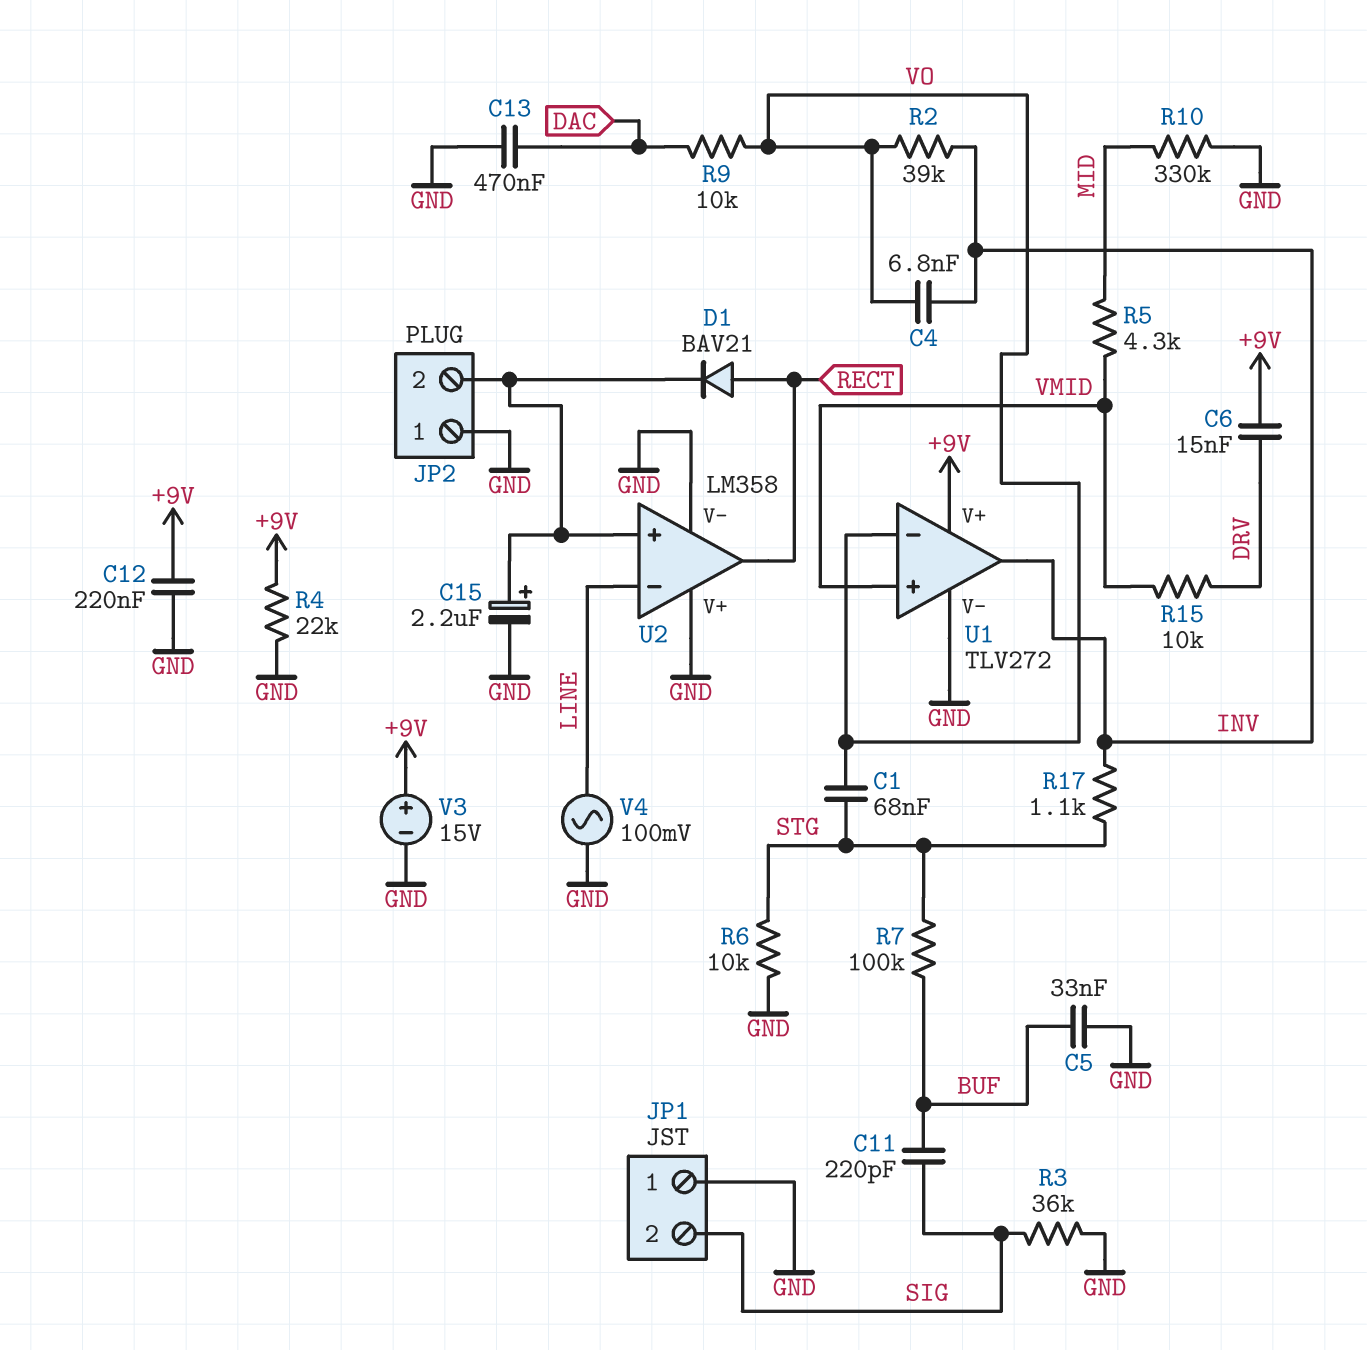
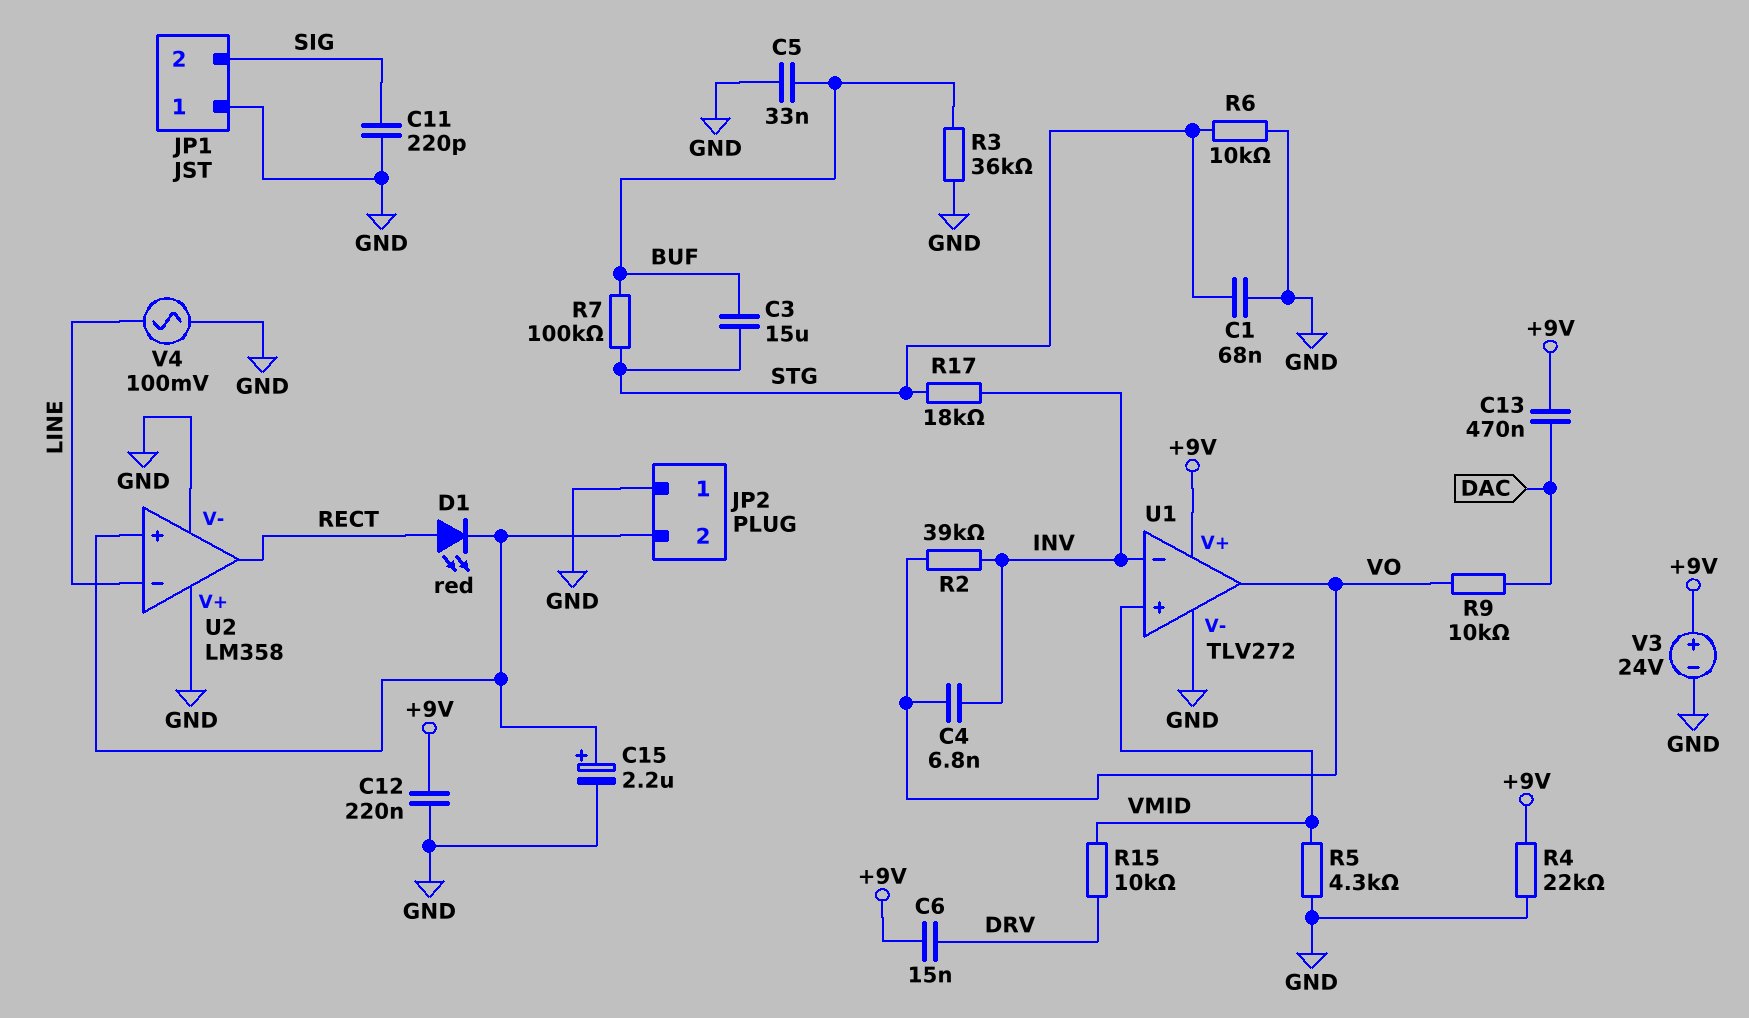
C1: 68nF (STG, VO) -> 68nF (GND, STG)
C3: none -> 15uF (BUF, STG)
C11: 220pF (BUF, SIG) -> 220pF (GND, SIG)
C13: 470nF (DAC, GND) -> 470nF (+9V, DAC)
D1: diode BAV21 (A RECT, K JP2/2) -> LED red (A RECT, K JP2/2)
R3: 36k (GND, SIG) -> 36k (BUF, GND)
R5: 4.3k (MID, VMID) -> 4.3k (GND, VMID)
R10: 330k (GND, MID) -> none
R17: 1.1k (INV, STG) -> 18k (INV, STG)
U1 pin in-: VO -> INV
U1 pin out: INV -> VO
V3: 15V (plus +9V, minus GND) -> 24V (plus +9V, minus GND)

